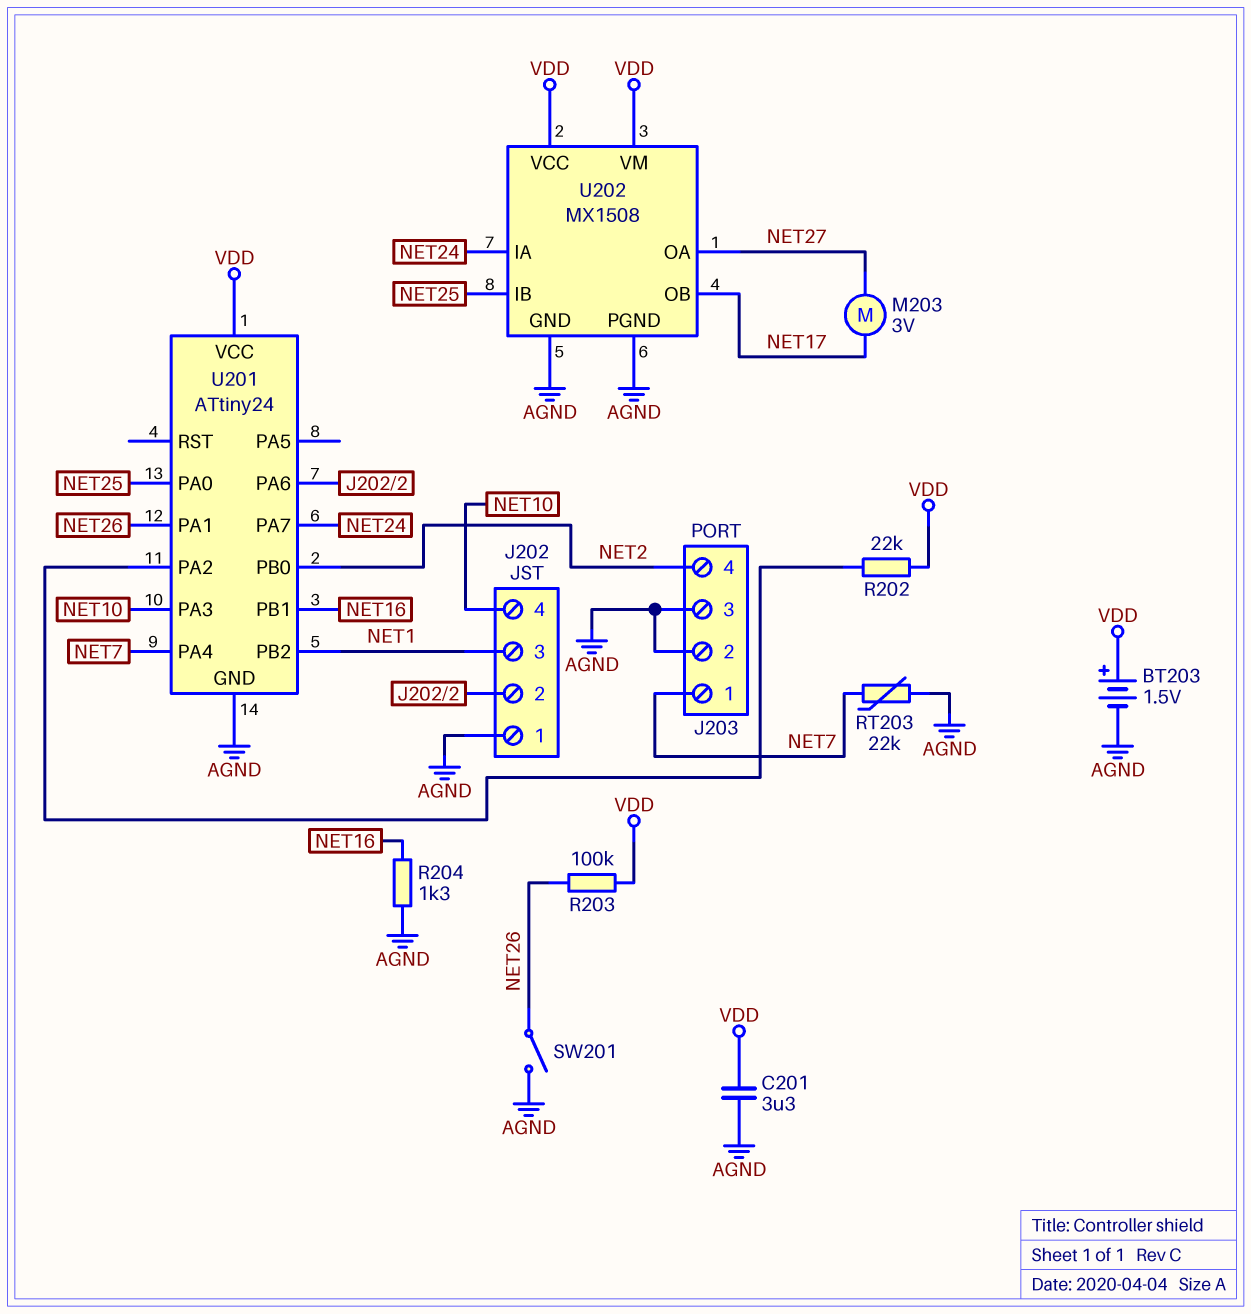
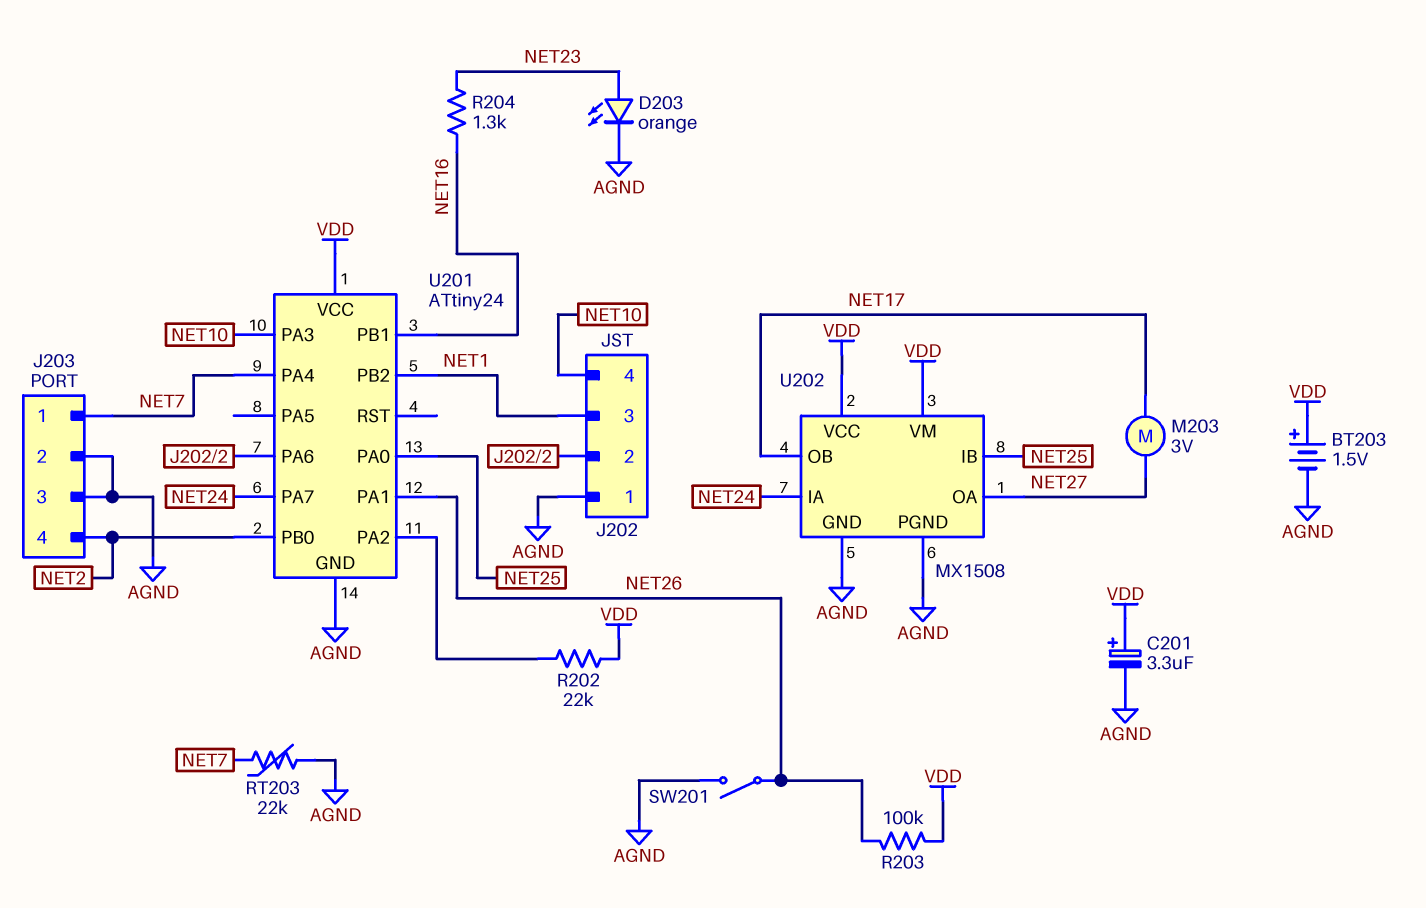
C201: 3.3uF (AGND, VDD) -> 3.3uF (plus VDD, minus AGND)
D203: none -> LED orange (A NET23, K AGND)
R204: 1.3k (AGND, NET16) -> 1.3k (NET16, NET23)

